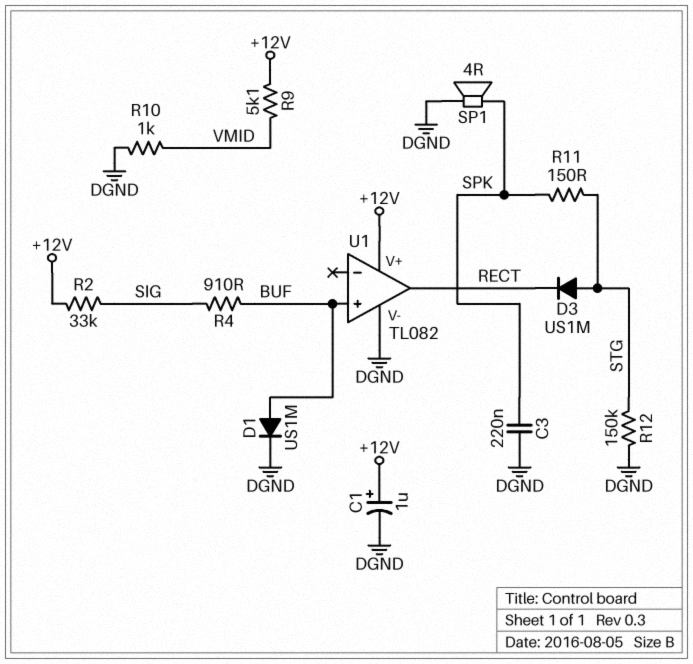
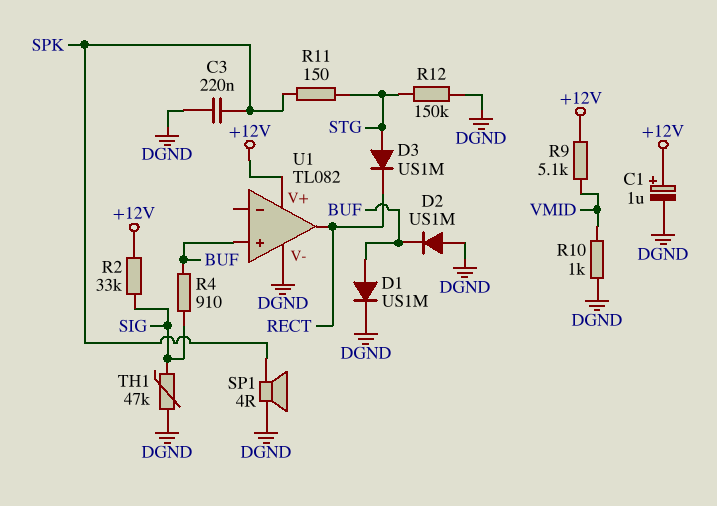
D2: none -> diode US1M (A DGND, K BUF)
TH1: none -> 47k (DGND, SIG)

